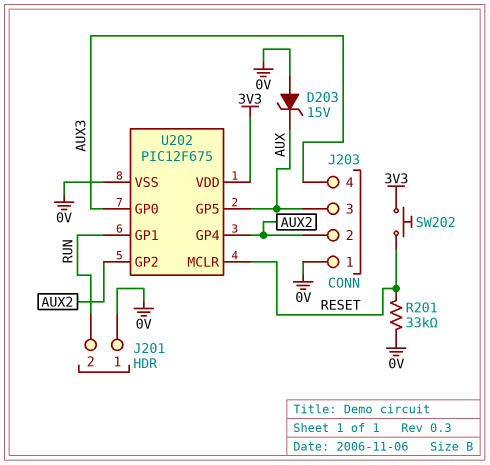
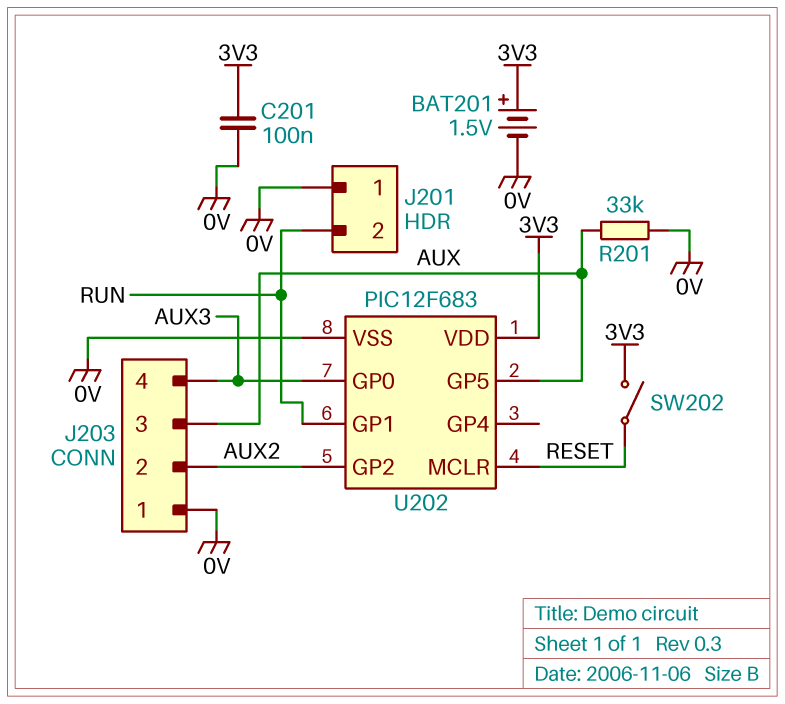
BAT201: none -> 1.5V (plus 3V3, minus 0V)
C201: none -> 100nF (0V, 3V3)
D203: zener 15V (A 0V, K AUX) -> none
R201: 33k (0V, RESET) -> 33k (0V, AUX)
SW202: button (3V3, RESET) -> switch (3V3, RESET)
U202: PIC12F675 -> PIC12F683
U202 pin GP4: AUX2 -> none

